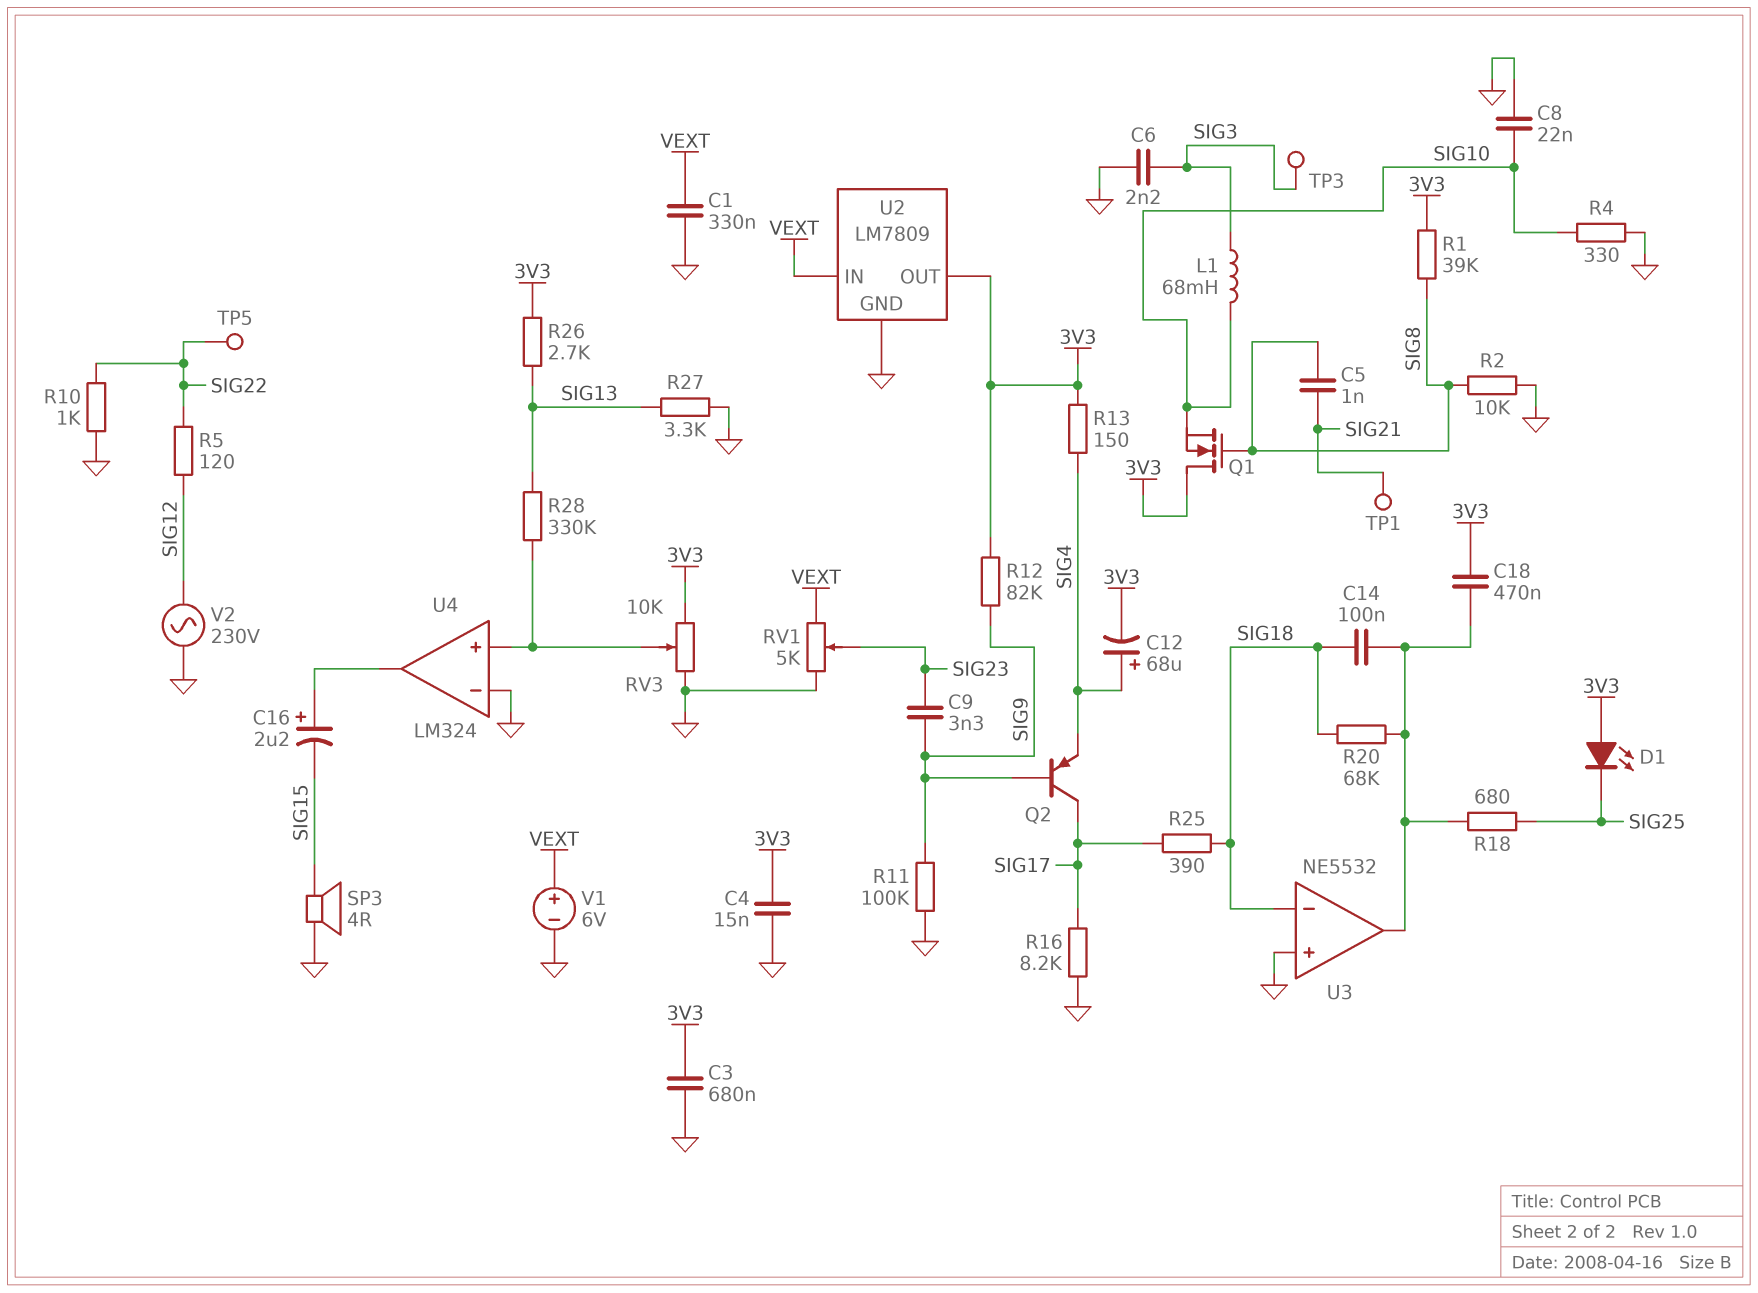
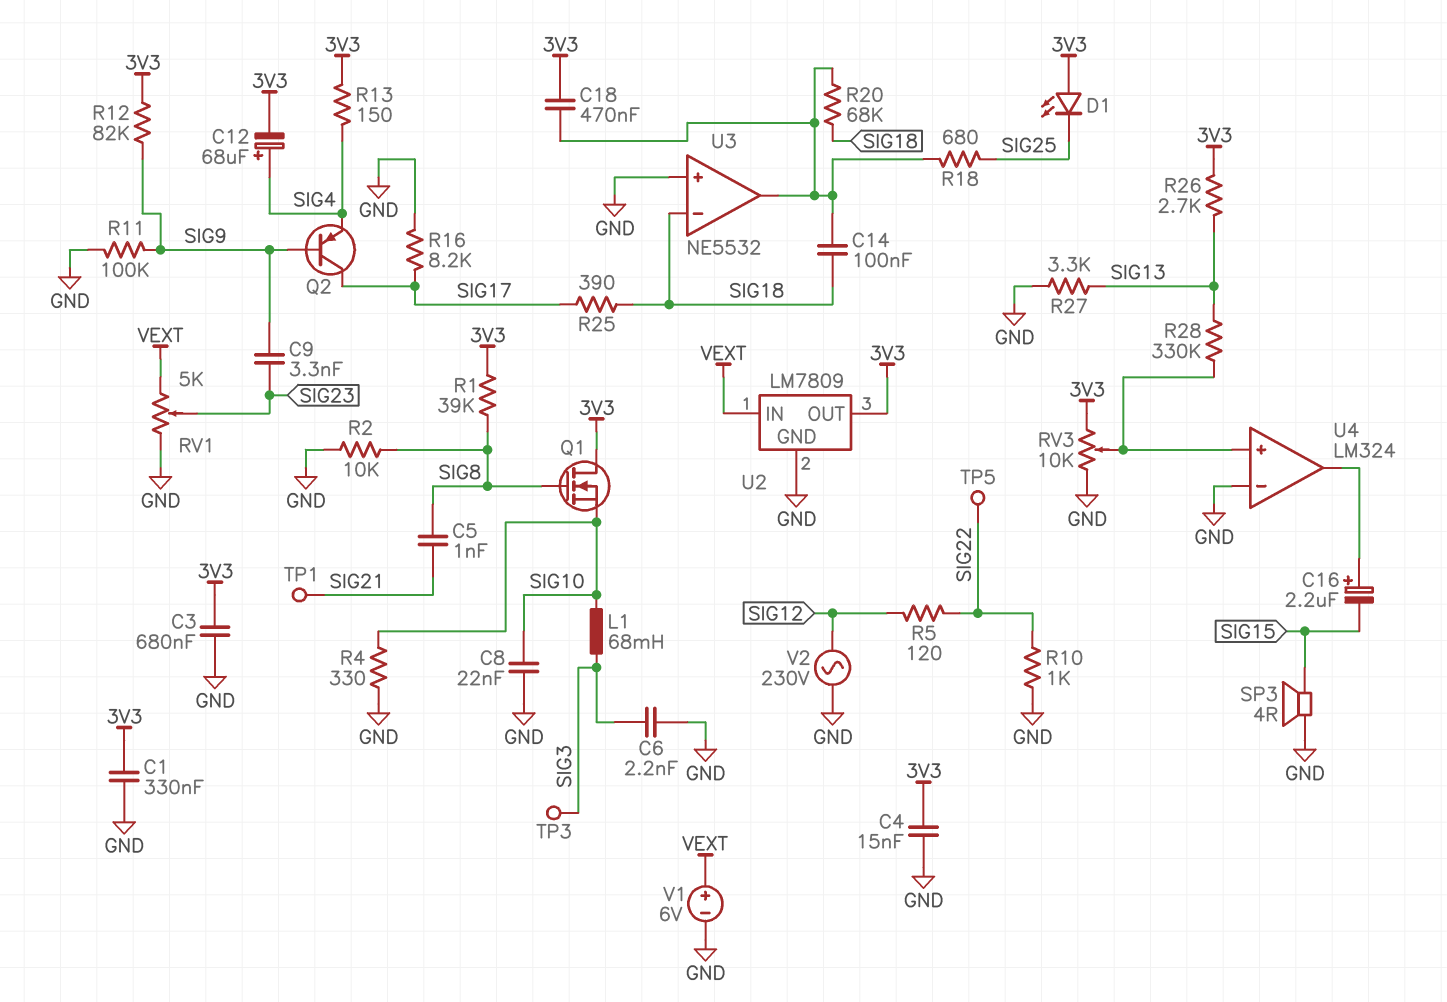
C1: 330nF (GND, VEXT) -> 330nF (3V3, GND)

